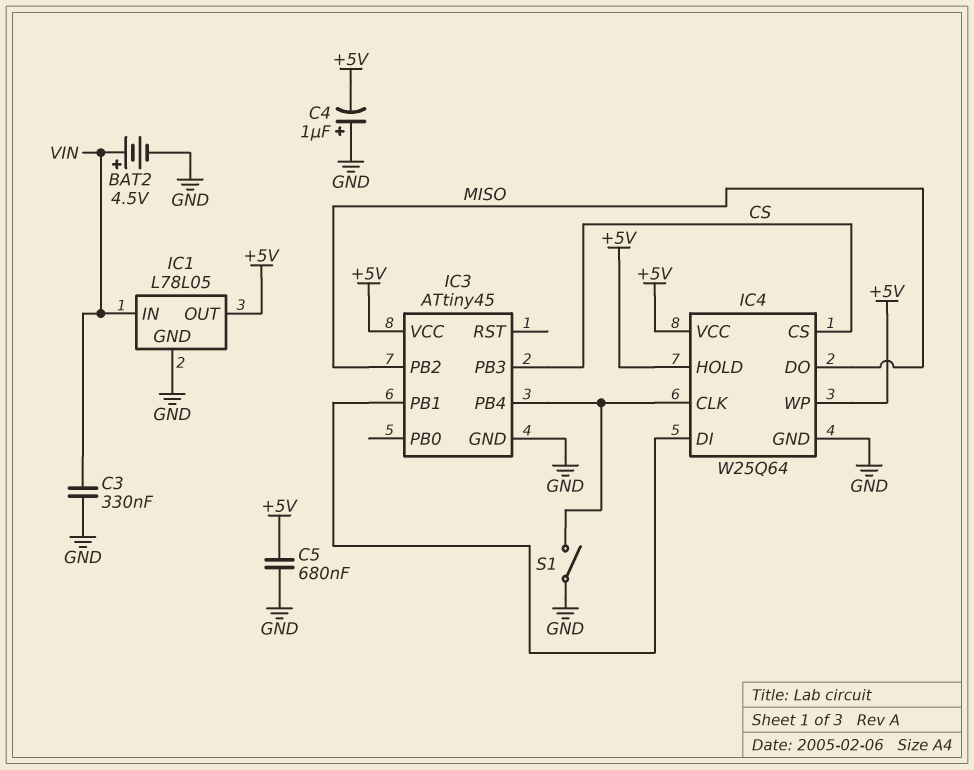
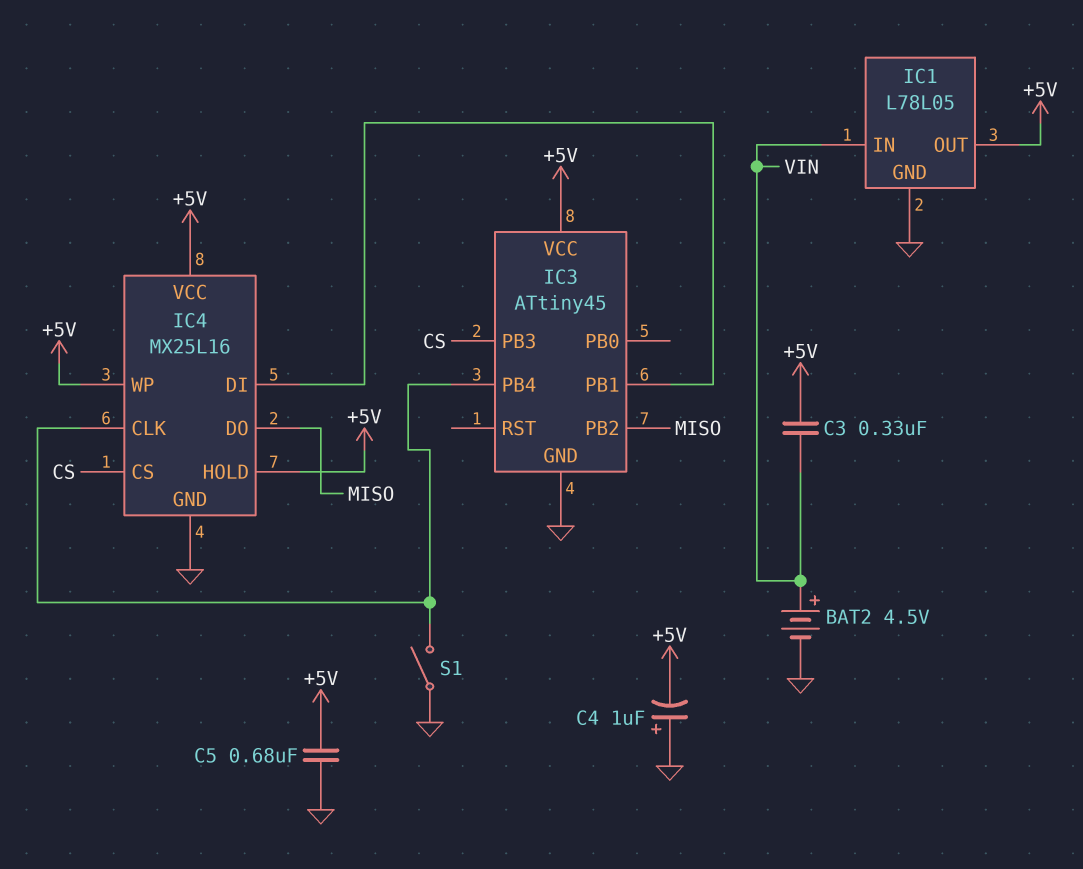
C3: 330nF (GND, VIN) -> 330nF (+5V, VIN)
IC4: W25Q64 -> MX25L16

